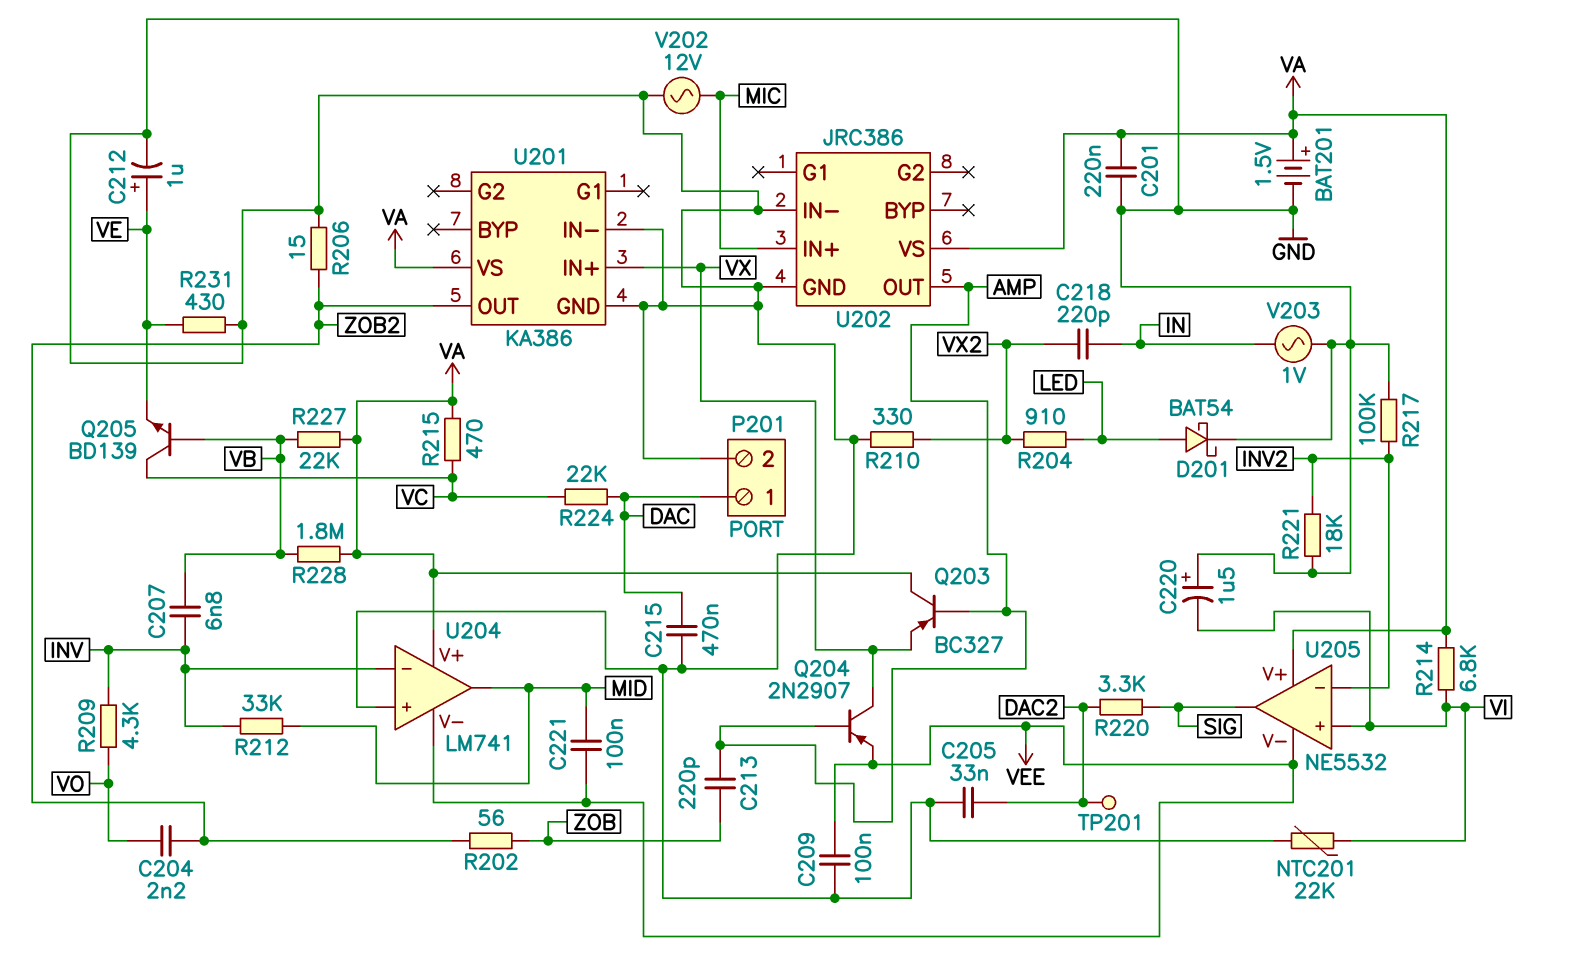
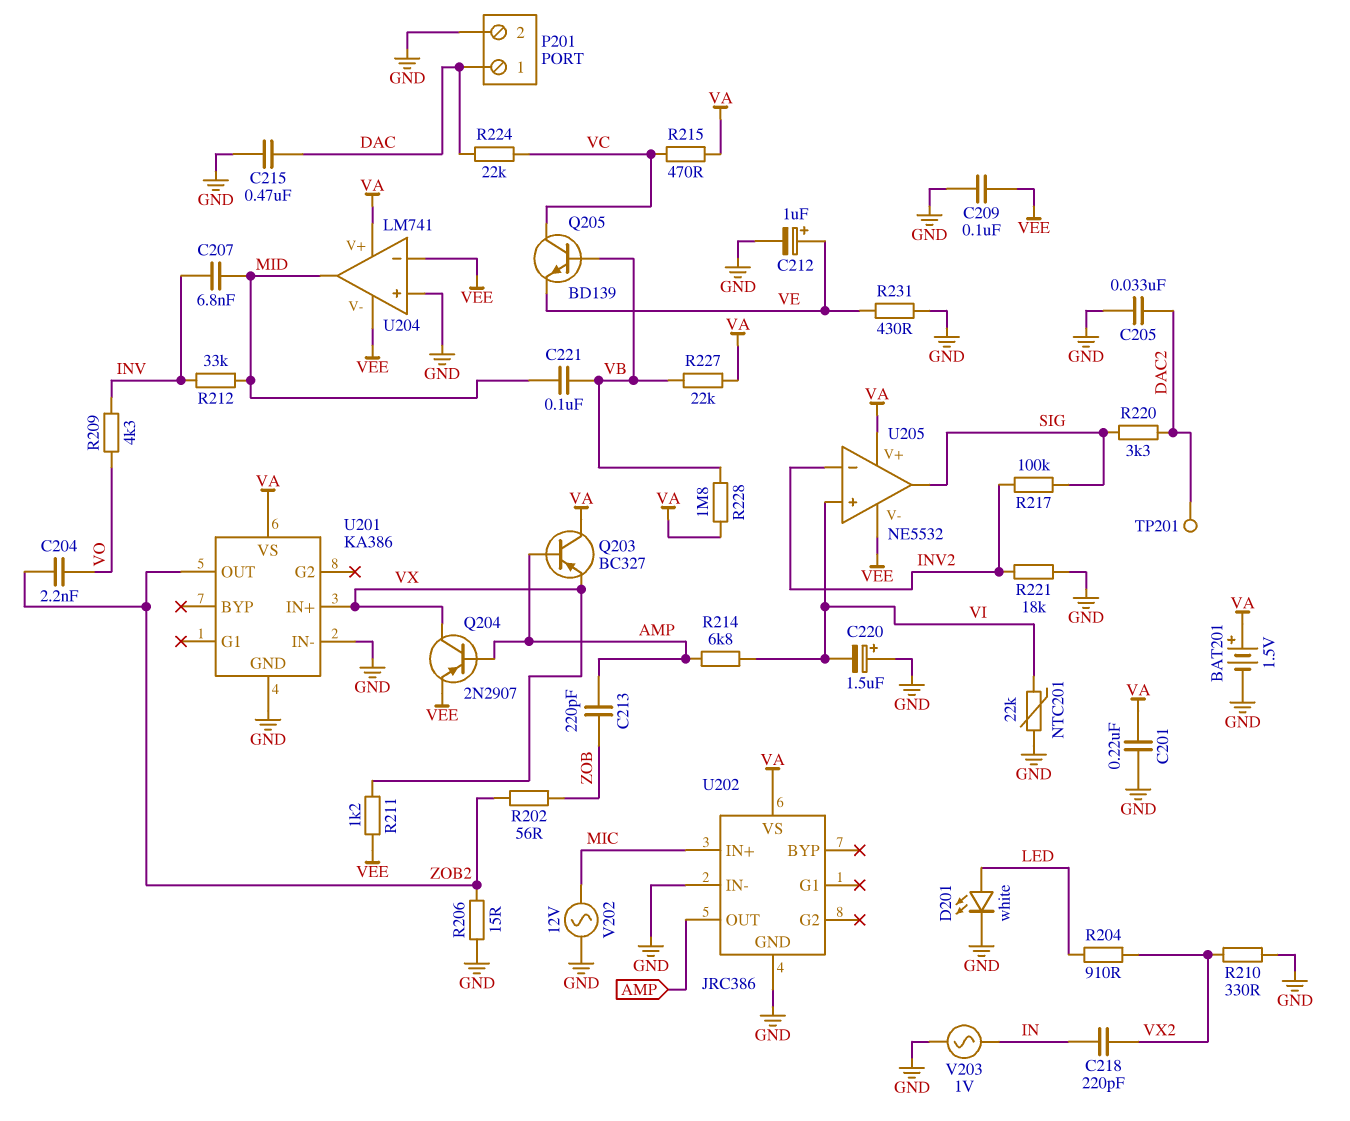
C207: 6.8nF (INV, VB) -> 6.8nF (INV, MID)
C221: 100nF (MID, VEE) -> 100nF (MID, VB)
D201: schottky BAT54 (A LED, K GND) -> LED white (A LED, K GND)
R211: none -> 1.2k (VEE, VX)
R214: 6.8k (VA, VI) -> 6.8k (AMP, VI)
R217: 100k (GND, INV2) -> 100k (INV2, SIG)
U204 pin in-: INV -> VEE

